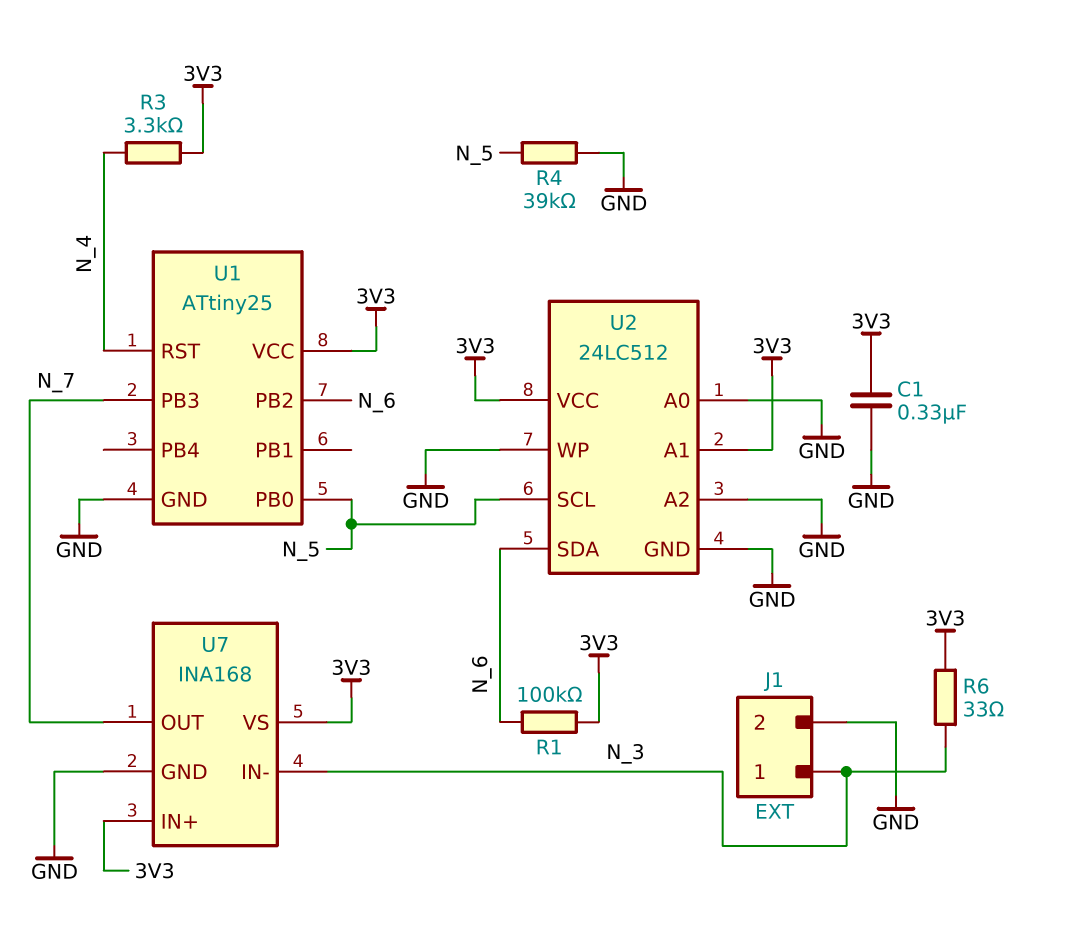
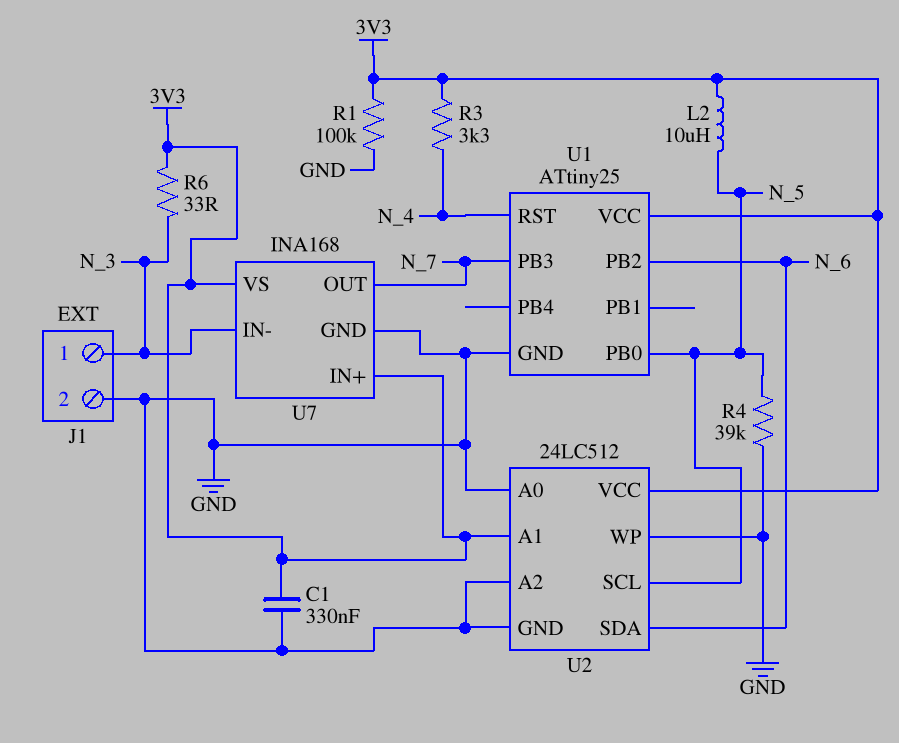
L2: none -> 10uH (3V3, N_5)
R1: 100k (3V3, N_6) -> 100k (3V3, GND)

